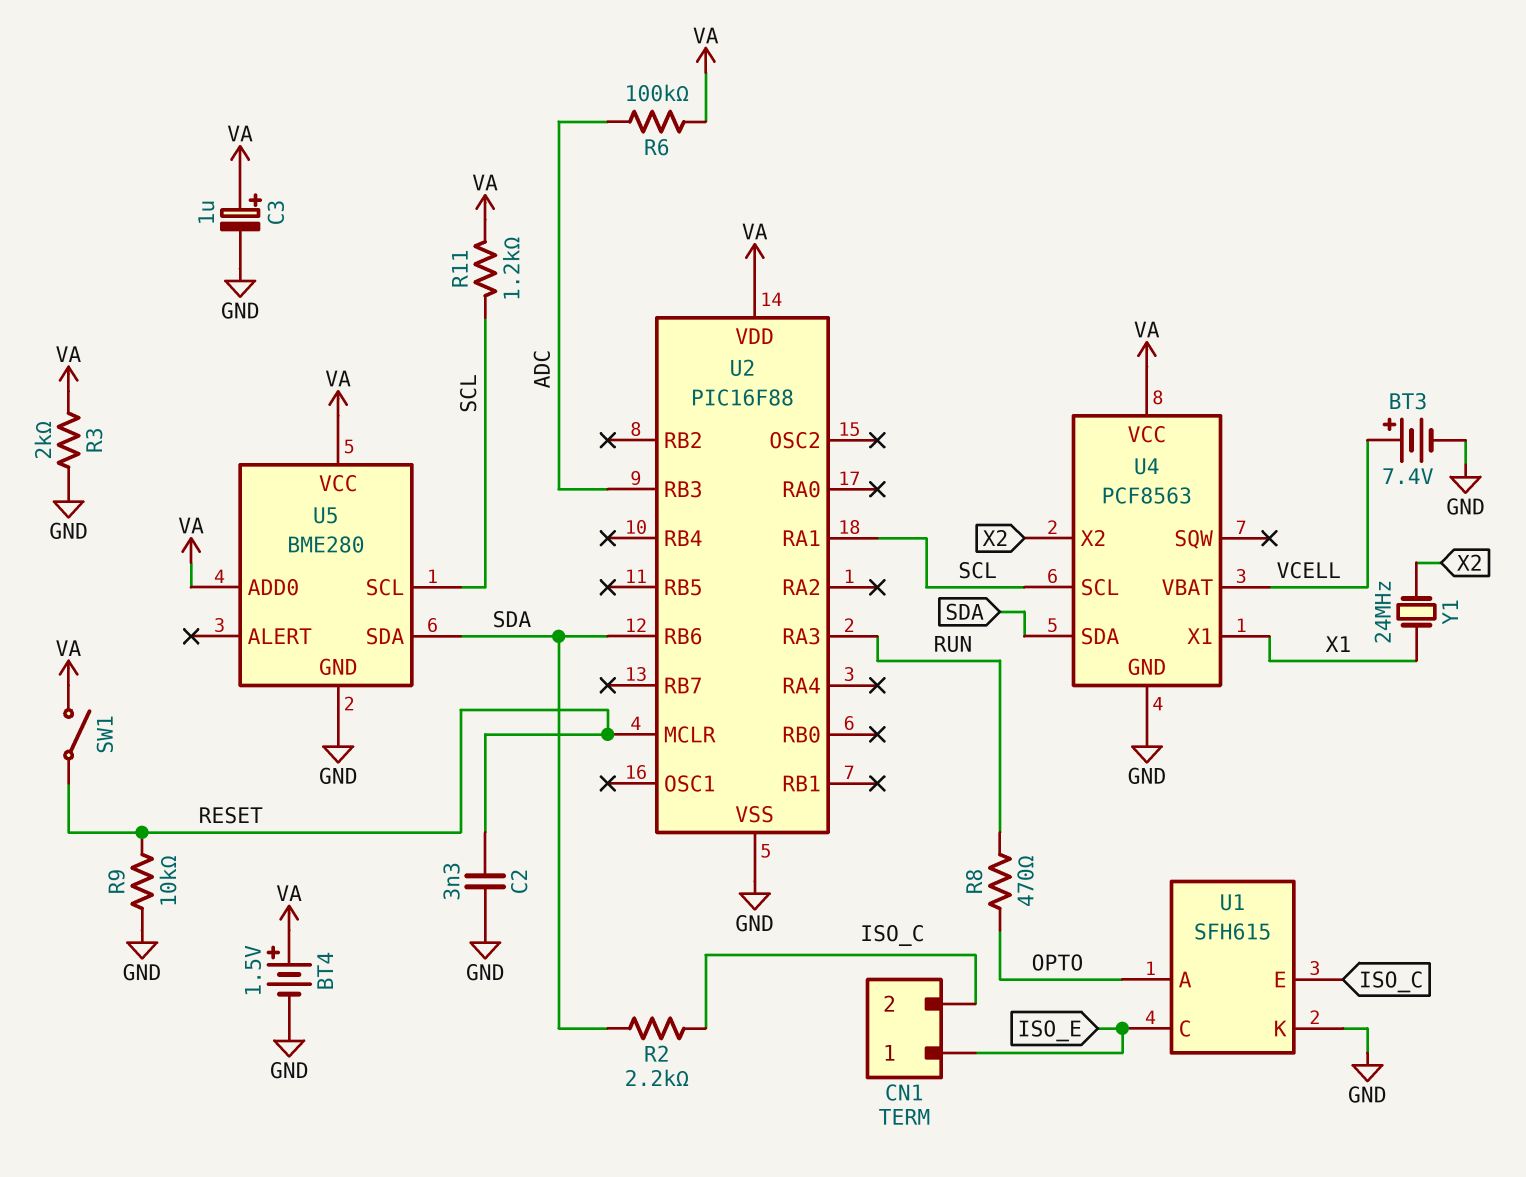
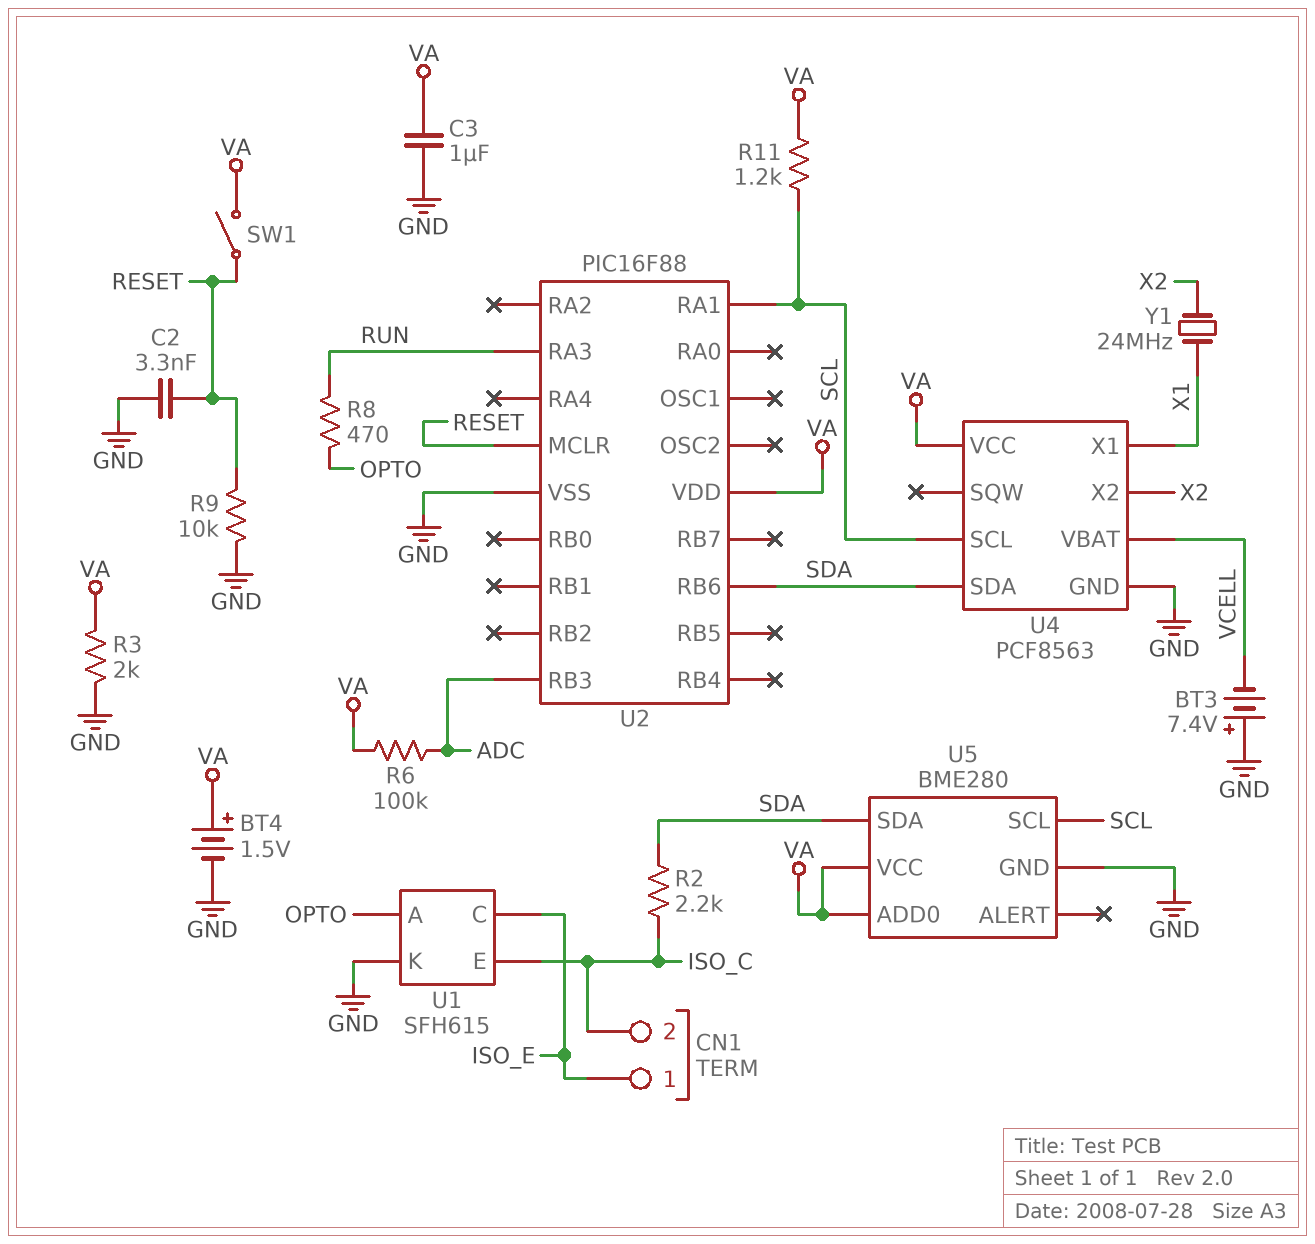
BT3: 7.4V (plus VCELL, minus GND) -> 7.4V (plus GND, minus VCELL)
C3: 1uF (plus VA, minus GND) -> 1uF (GND, VA)

